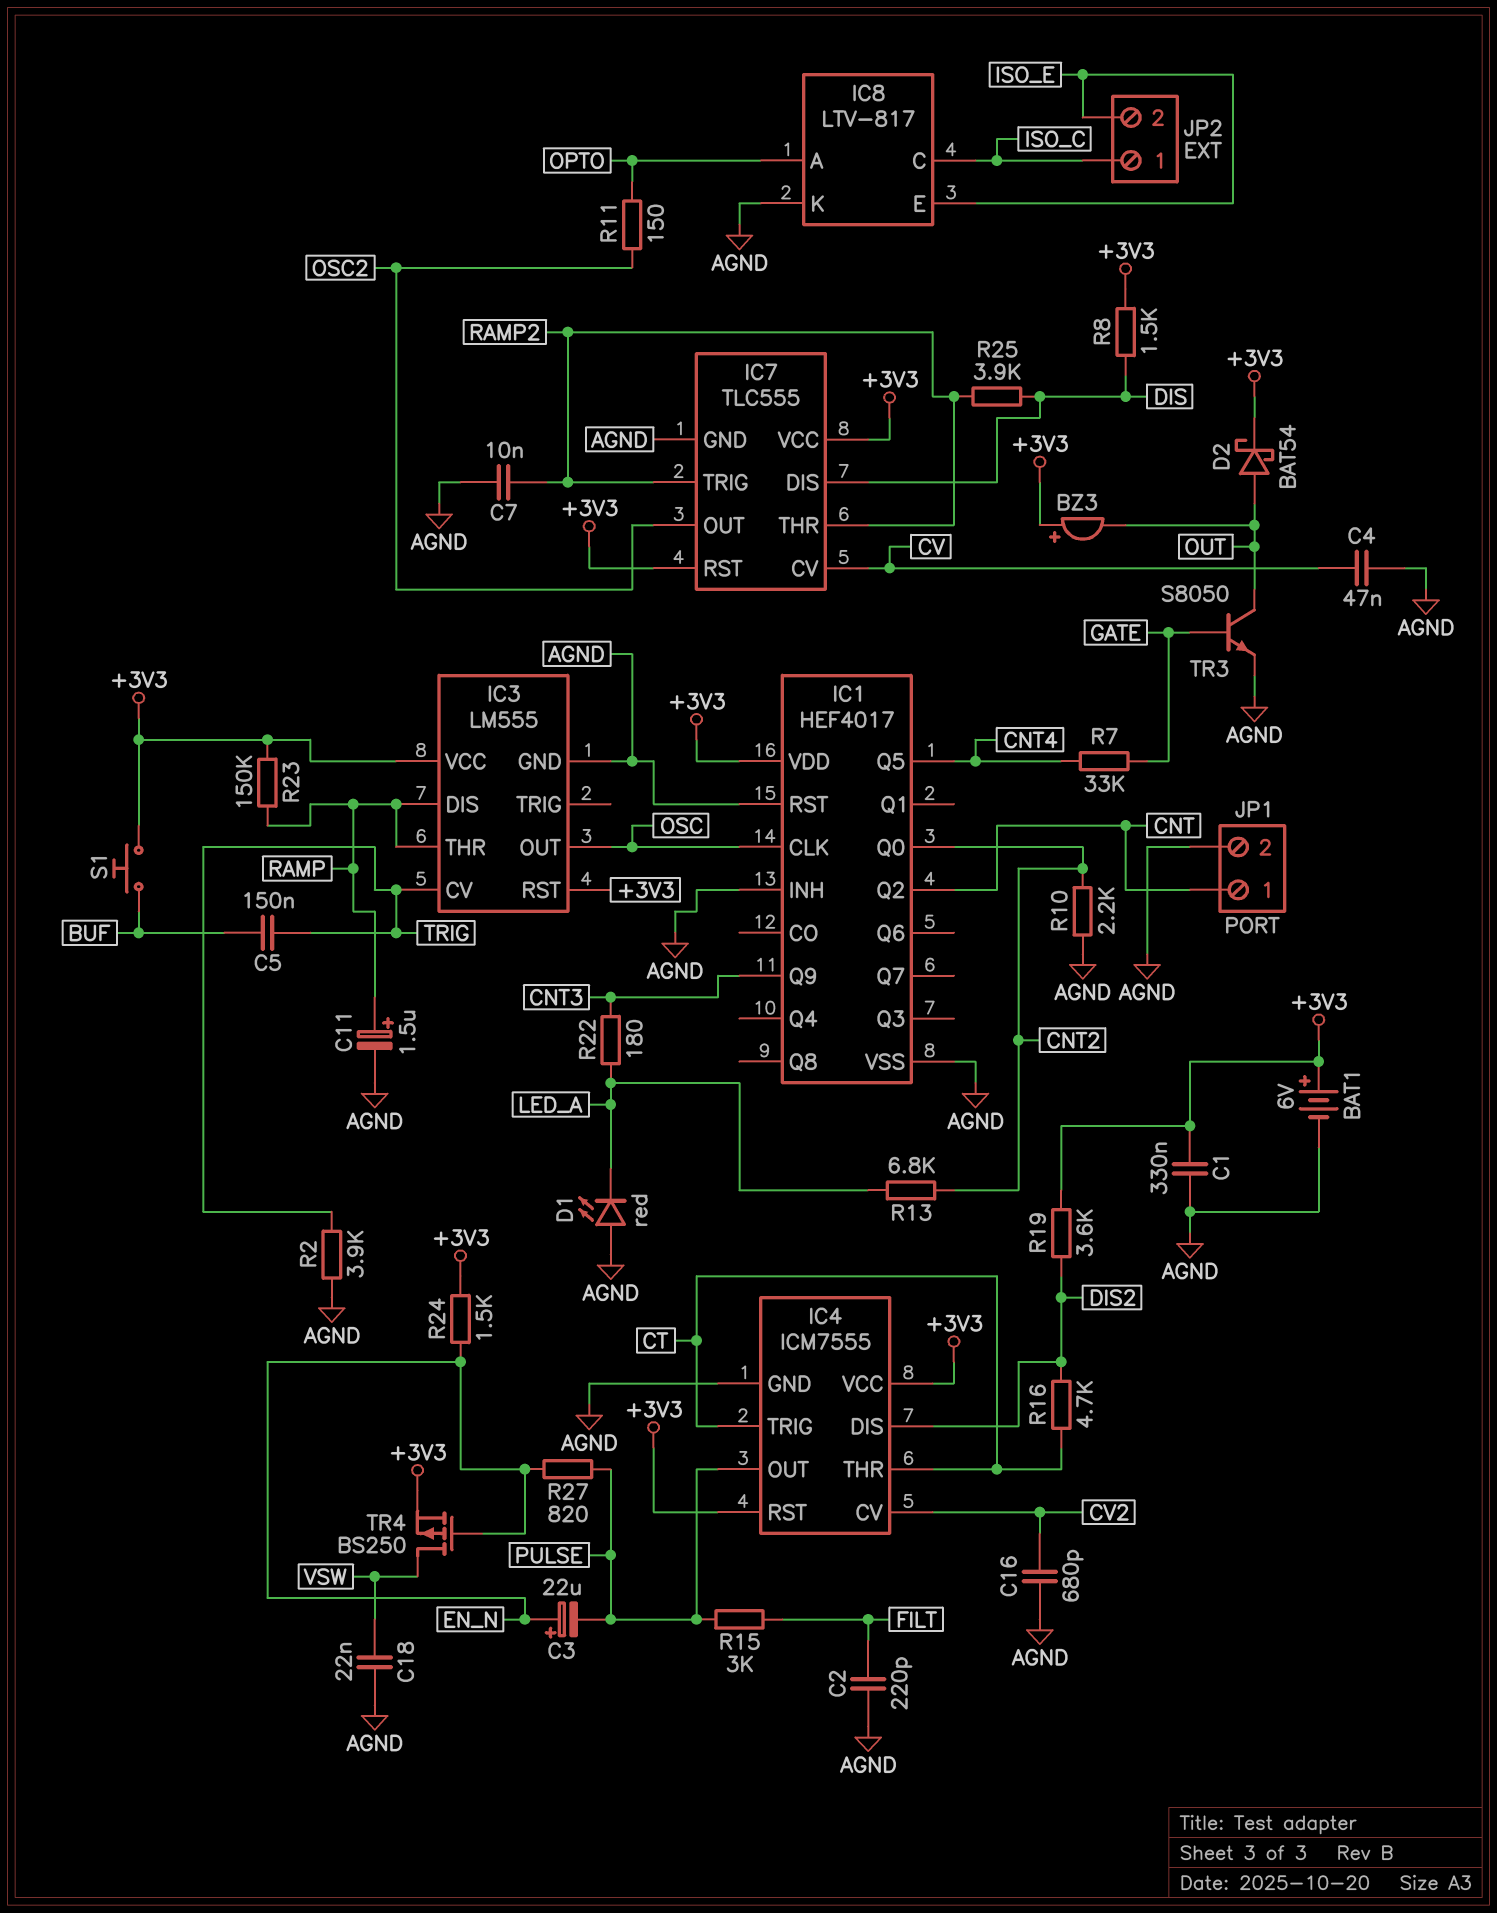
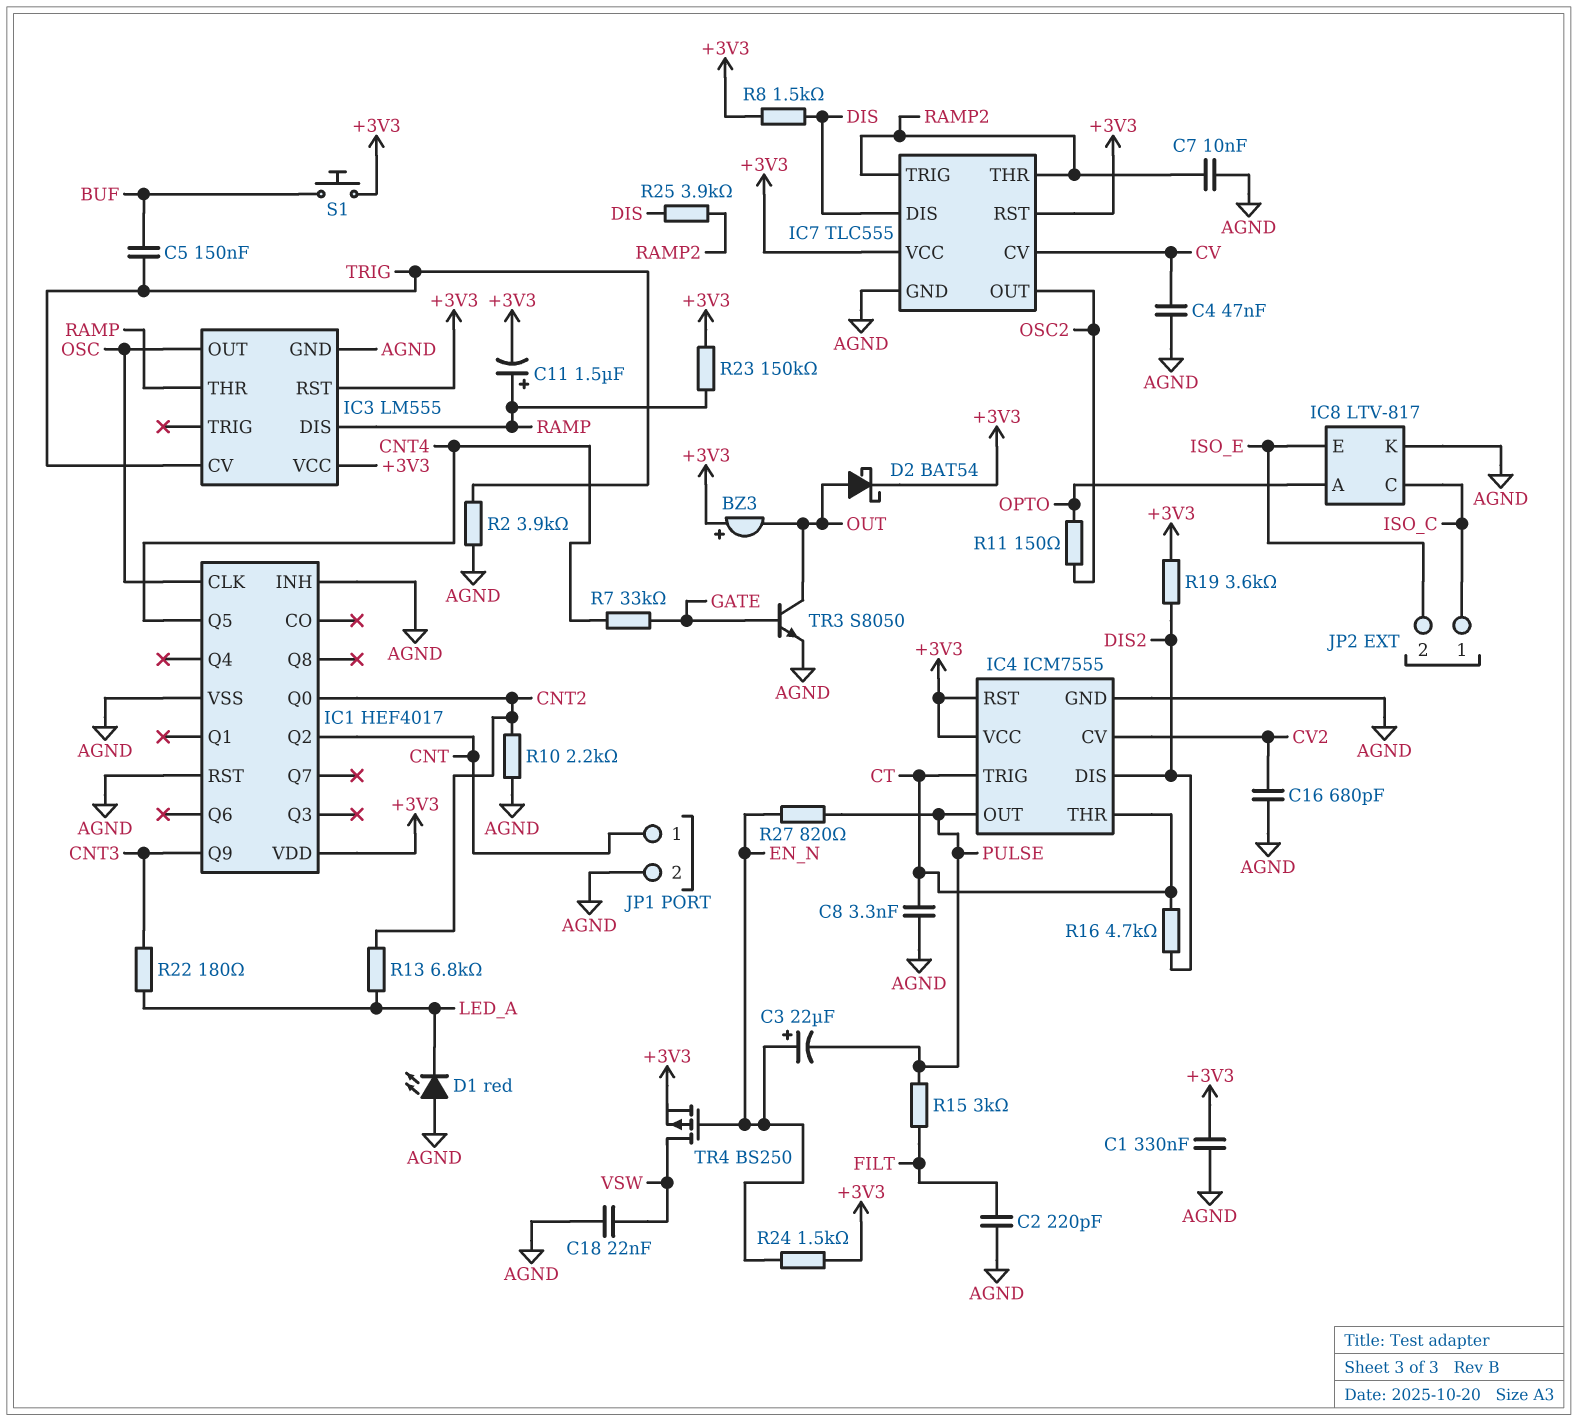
BAT1: 6V (plus +3V3, minus AGND) -> none
C8: none -> 3.3nF (AGND, CT)
C11: 1.5uF (plus RAMP, minus AGND) -> 1.5uF (plus RAMP, minus +3V3)

